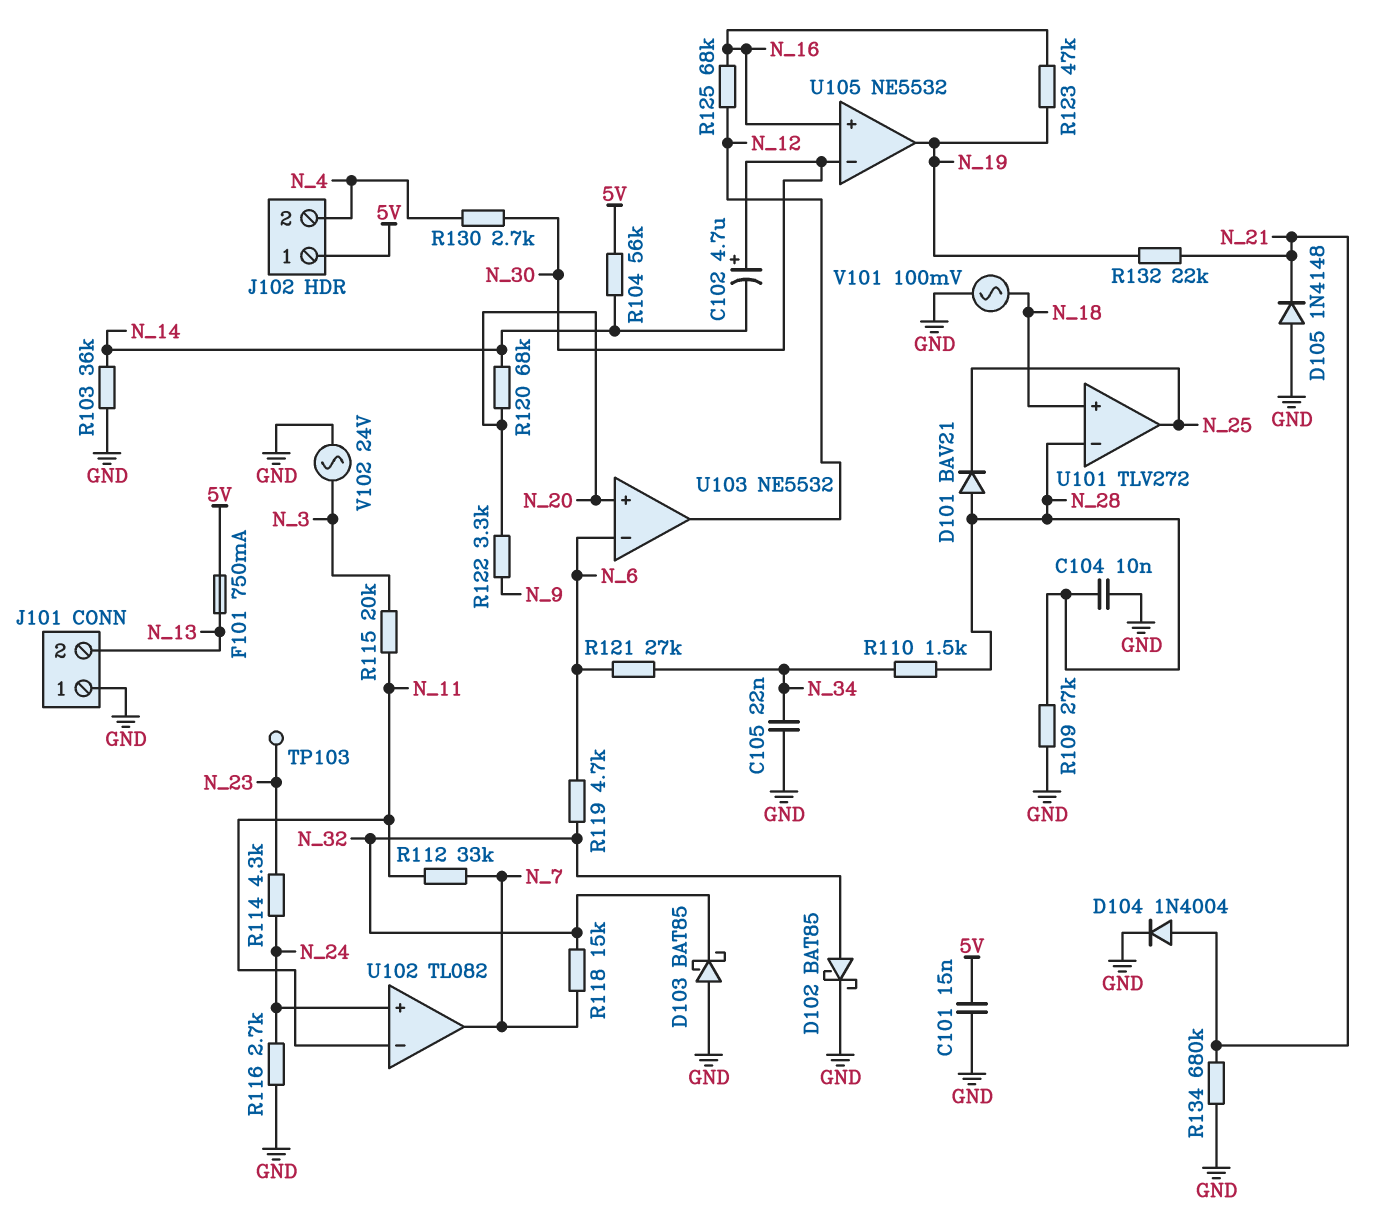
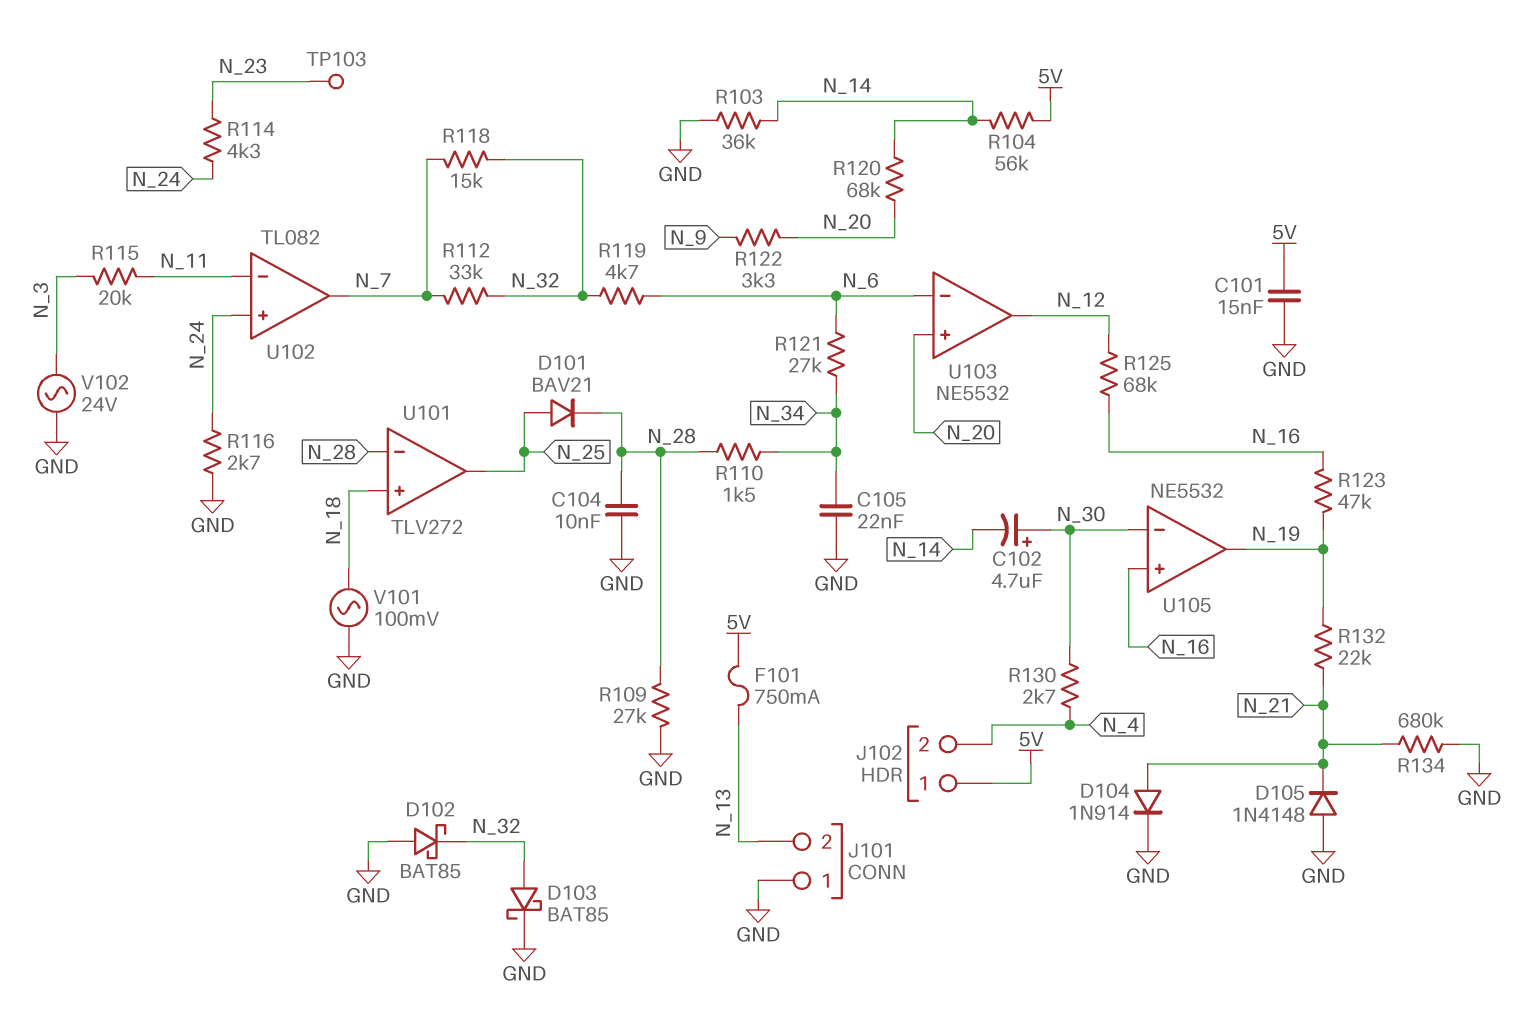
D101: diode BAV21 (A N_28, K N_25) -> diode BAV21 (A N_25, K N_28)
D102: schottky BAT85 (A N_32, K GND) -> schottky BAT85 (A GND, K N_32)
D103: schottky BAT85 (A GND, K N_32) -> schottky BAT85 (A N_32, K GND)
D104: diode 1N4004 (A N_21, K GND) -> diode 1N914 (A N_21, K GND)
R112: 33k (N_7, N_11) -> 33k (N_7, N_32)

